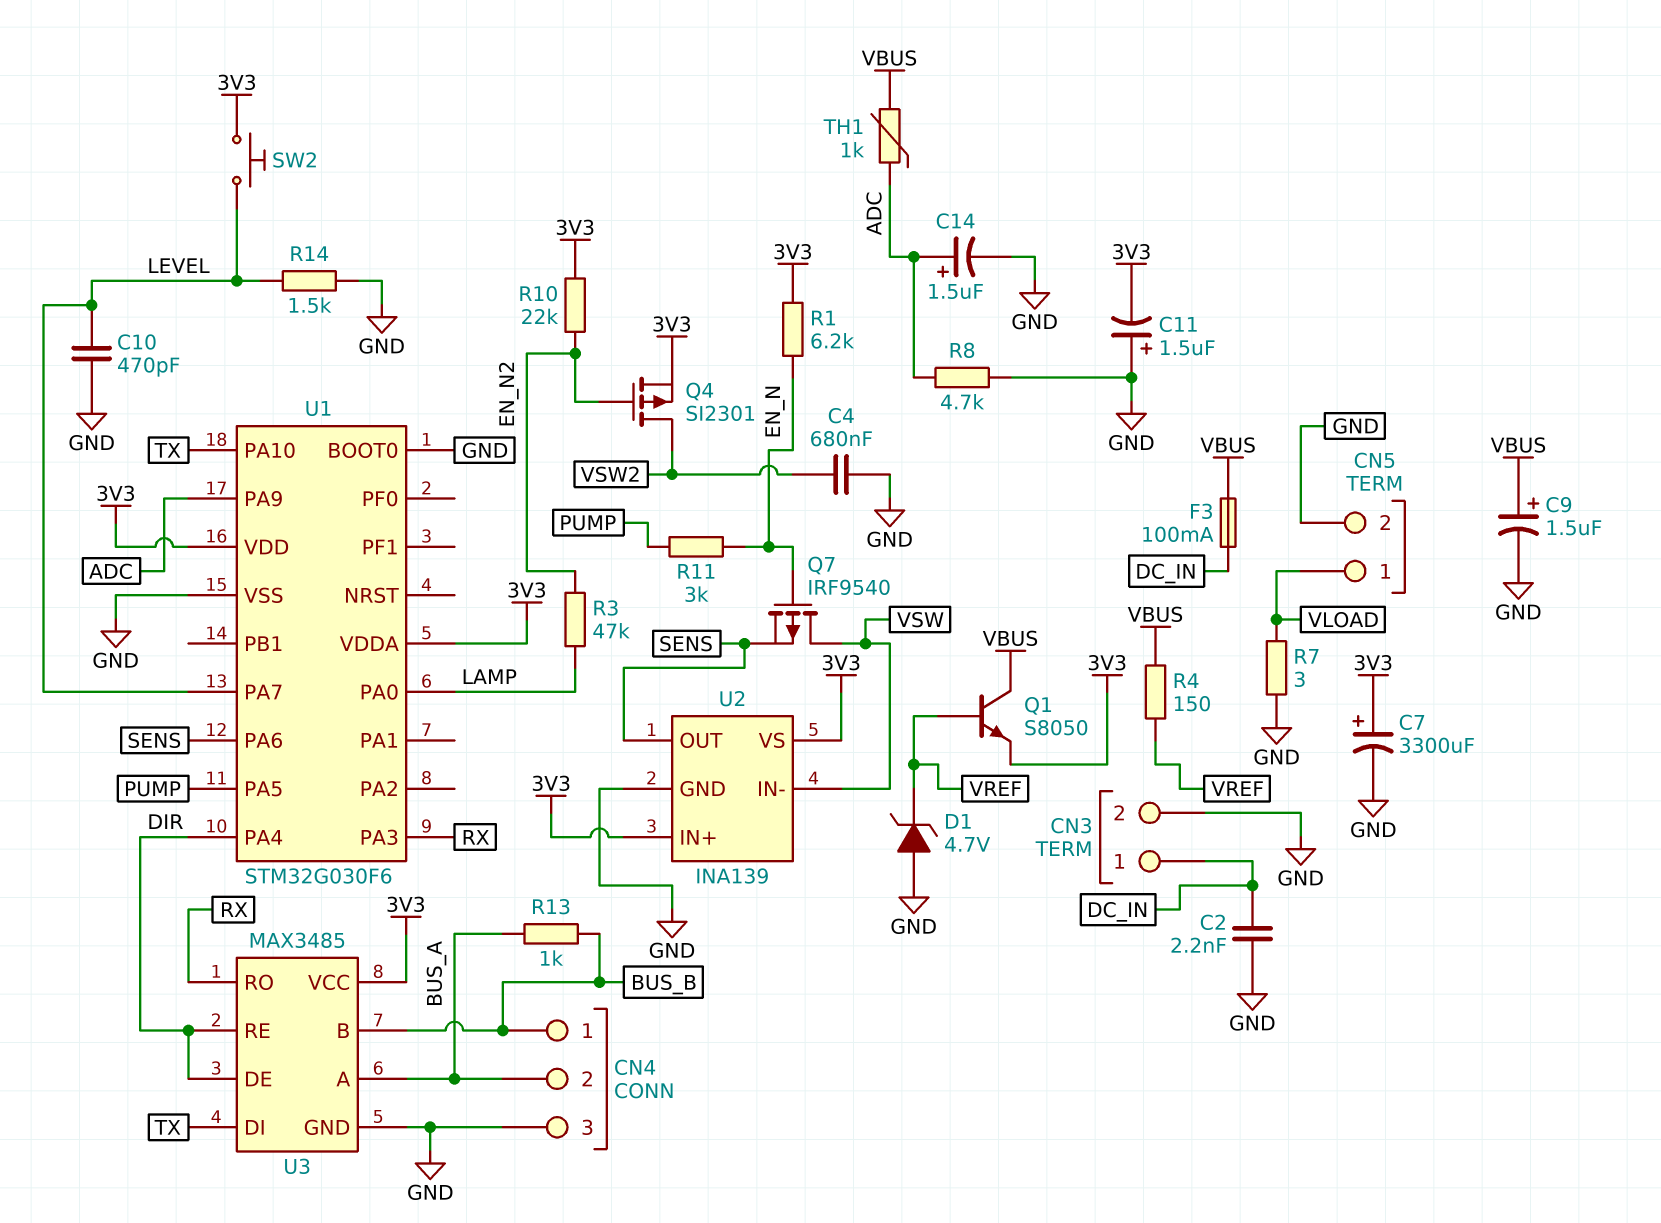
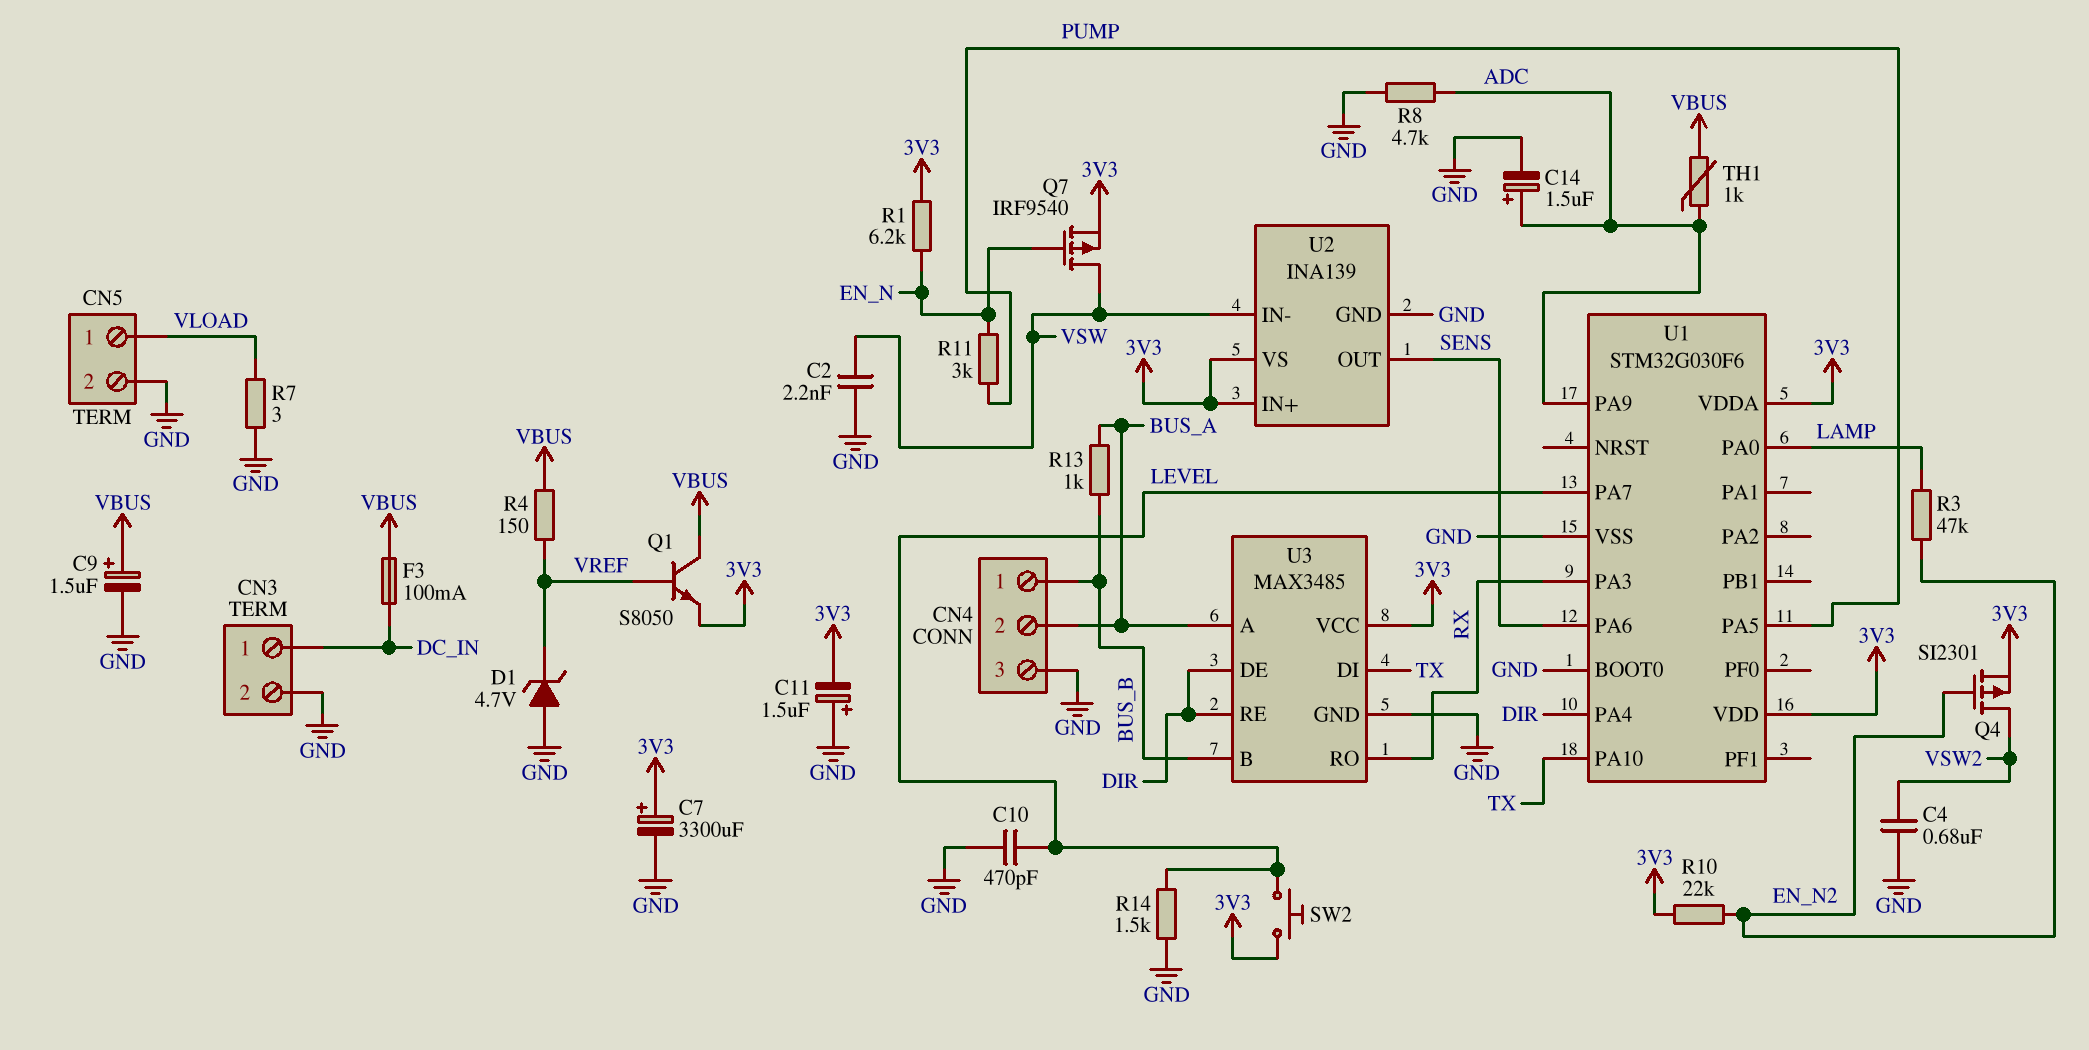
C2: 2.2nF (DC_IN, GND) -> 2.2nF (GND, VSW)
Q7: PMOS IRF9540 (G EN_N, D VSW, S SENS) -> PMOS IRF9540 (G EN_N, D VSW, S 3V3)

